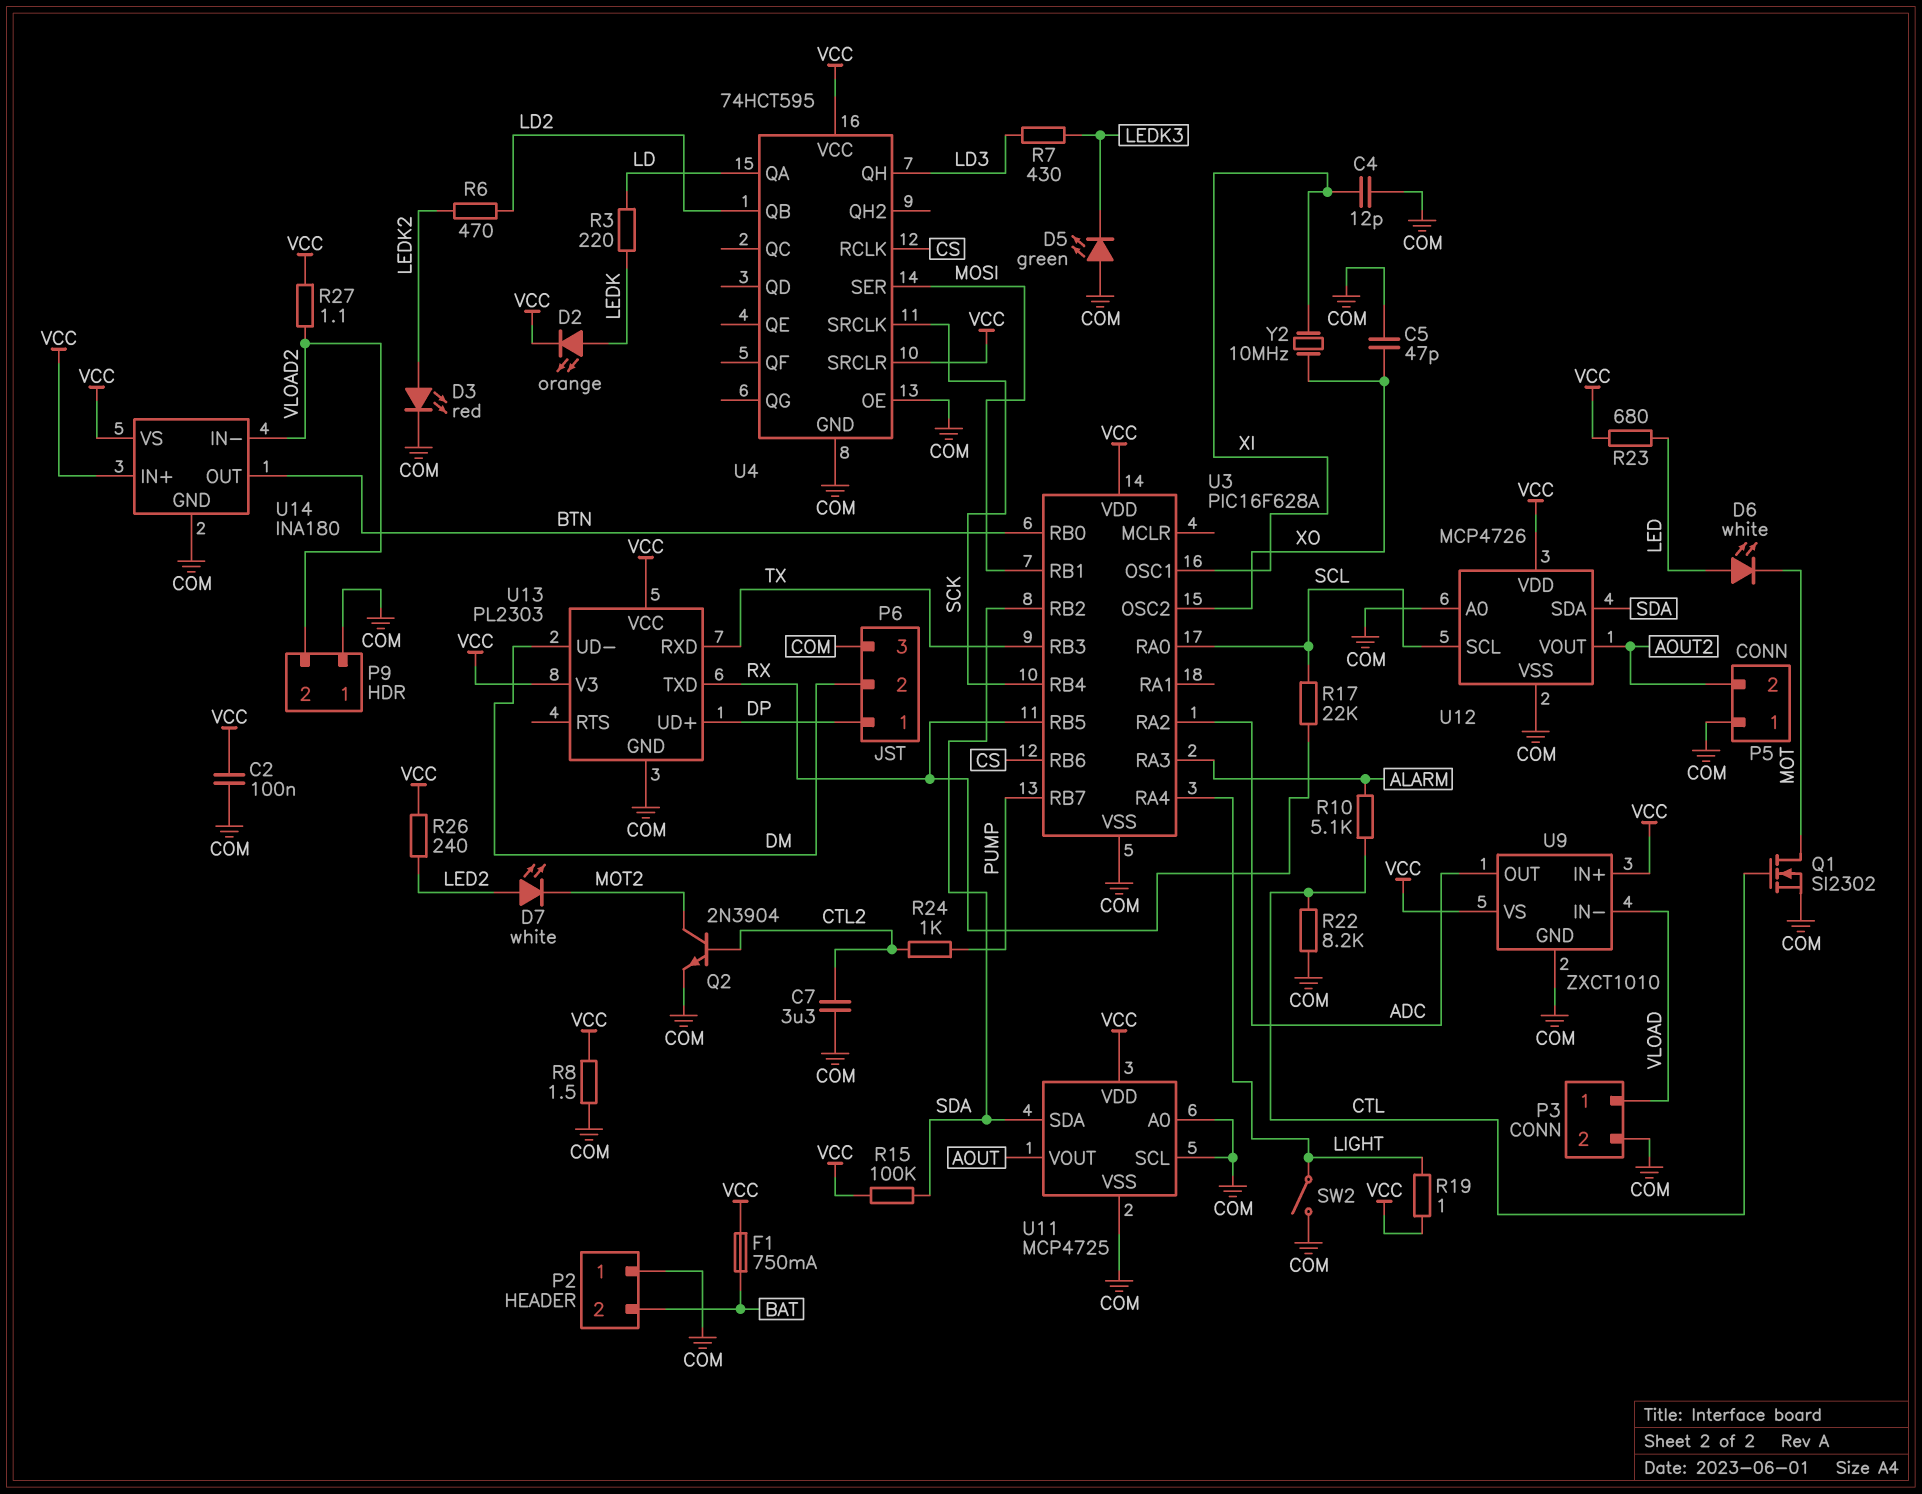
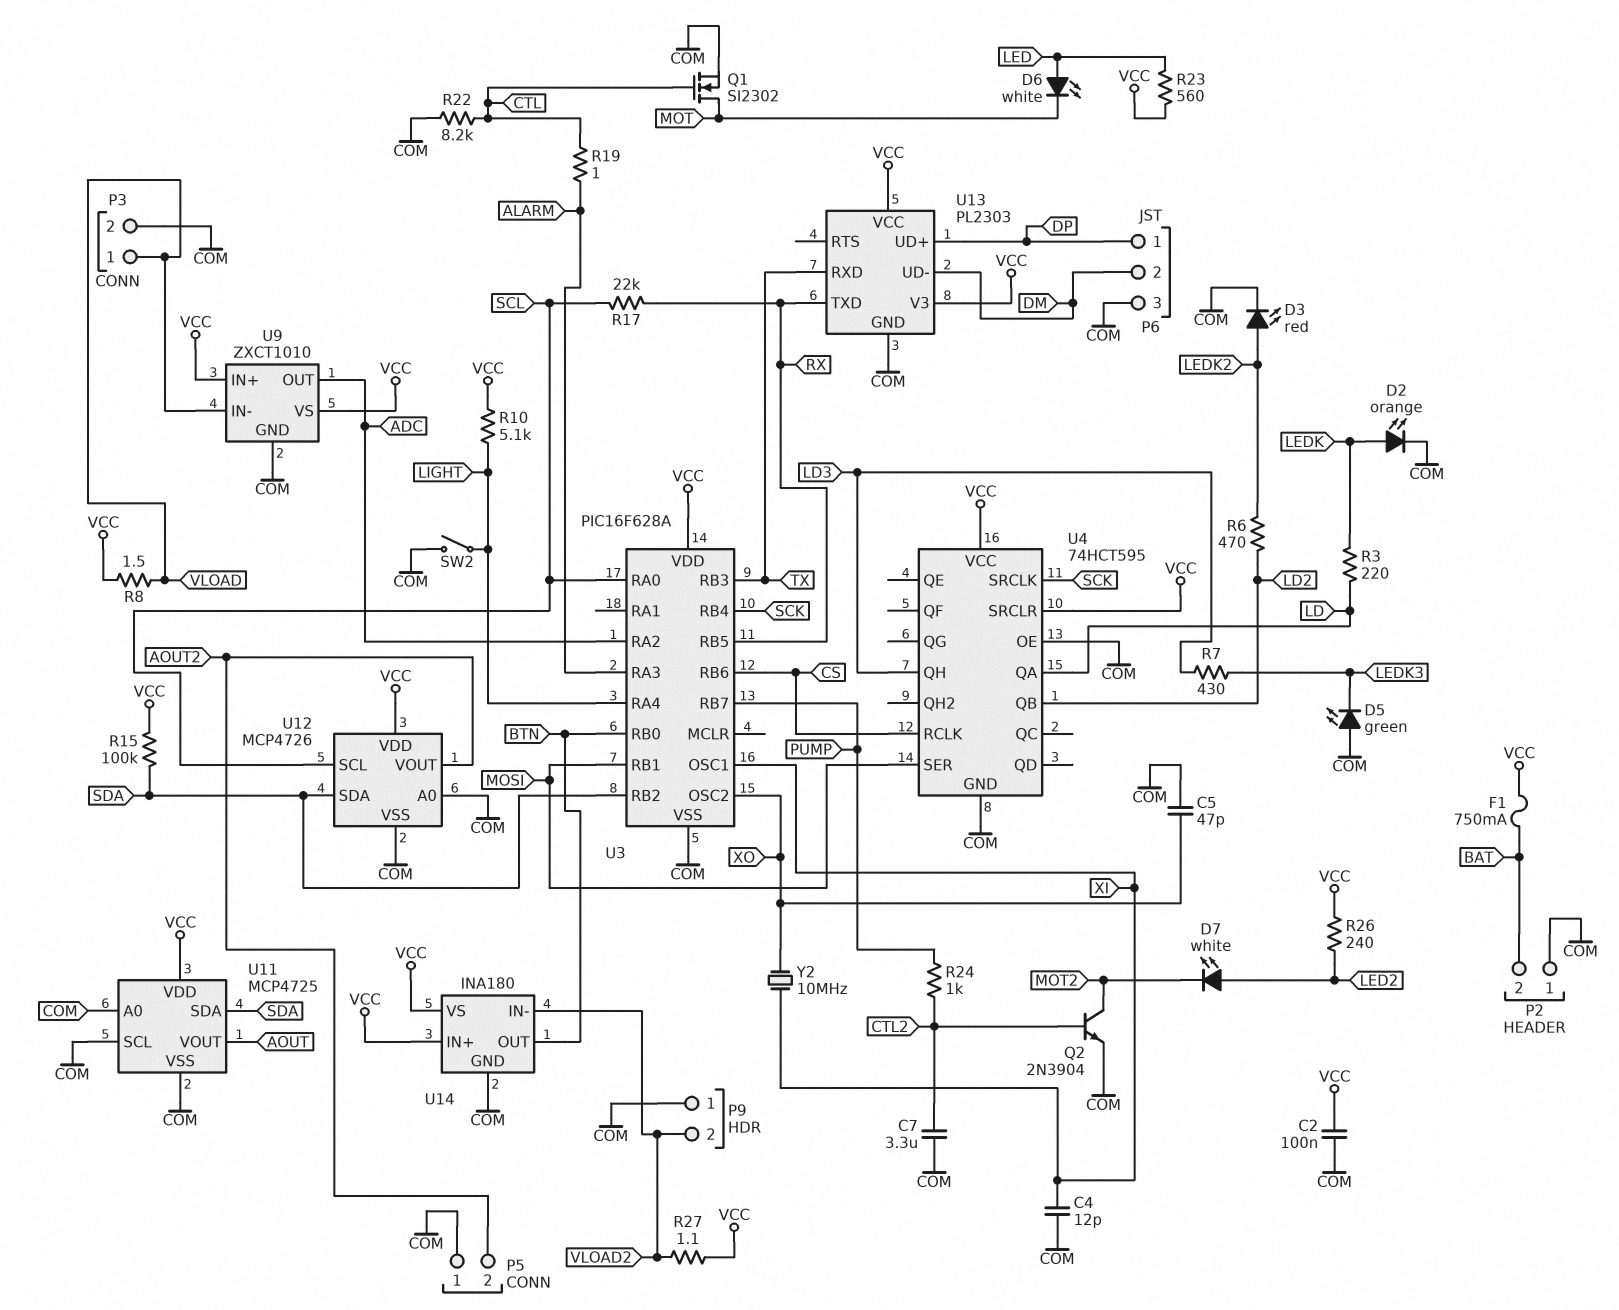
D2: LED orange (A LEDK, K VCC) -> LED orange (A LEDK, K COM)
R8: 1.5 (COM, VCC) -> 1.5 (VCC, VLOAD)
R10: 5.1k (ALARM, CTL) -> 5.1k (LIGHT, VCC)
R19: 1 (LIGHT, VCC) -> 1 (ALARM, CTL)
R23: 680 (LED, VCC) -> 560 (LED, VCC)

